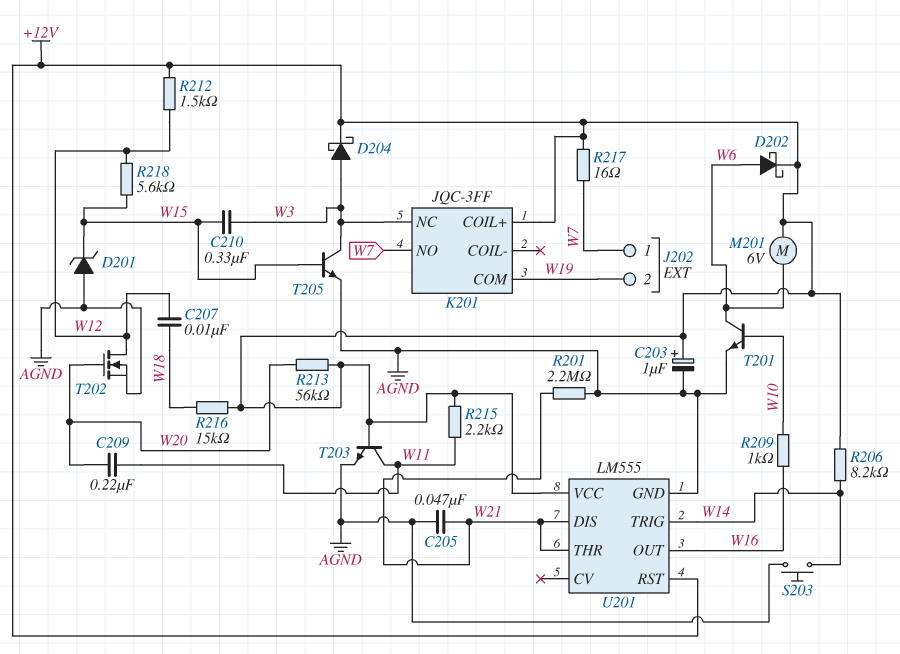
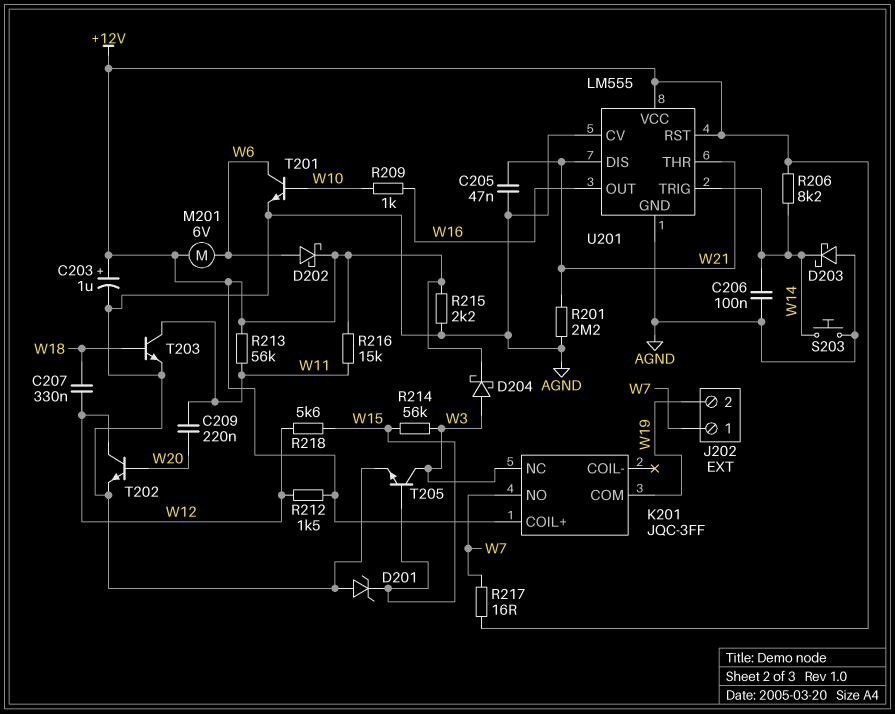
C206: none -> 100nF (AGND, W14)
C207: 10nF (W12, W18) -> 330nF (W12, W18)
C210: 330nF (W3, W15) -> none
D203: none -> schottky (A AGND, K W14)
R213: 56k (+12V, W20) -> 56k (+12V, W11)
R214: none -> 56k (W3, W15)
R215: 2.2k (+12V, W11) -> 2.2k (+12V, AGND)
R216: 15k (+12V, W18) -> 15k (+12V, W11)
T202: NMOS (G W20, D W12, S AGND) -> NPN (B W20, C W12, E AGND)
T203: NPN (B +12V, C W11, E AGND) -> NPN (B W18, C W11, E AGND)
U201 pin CV: none -> AGND

